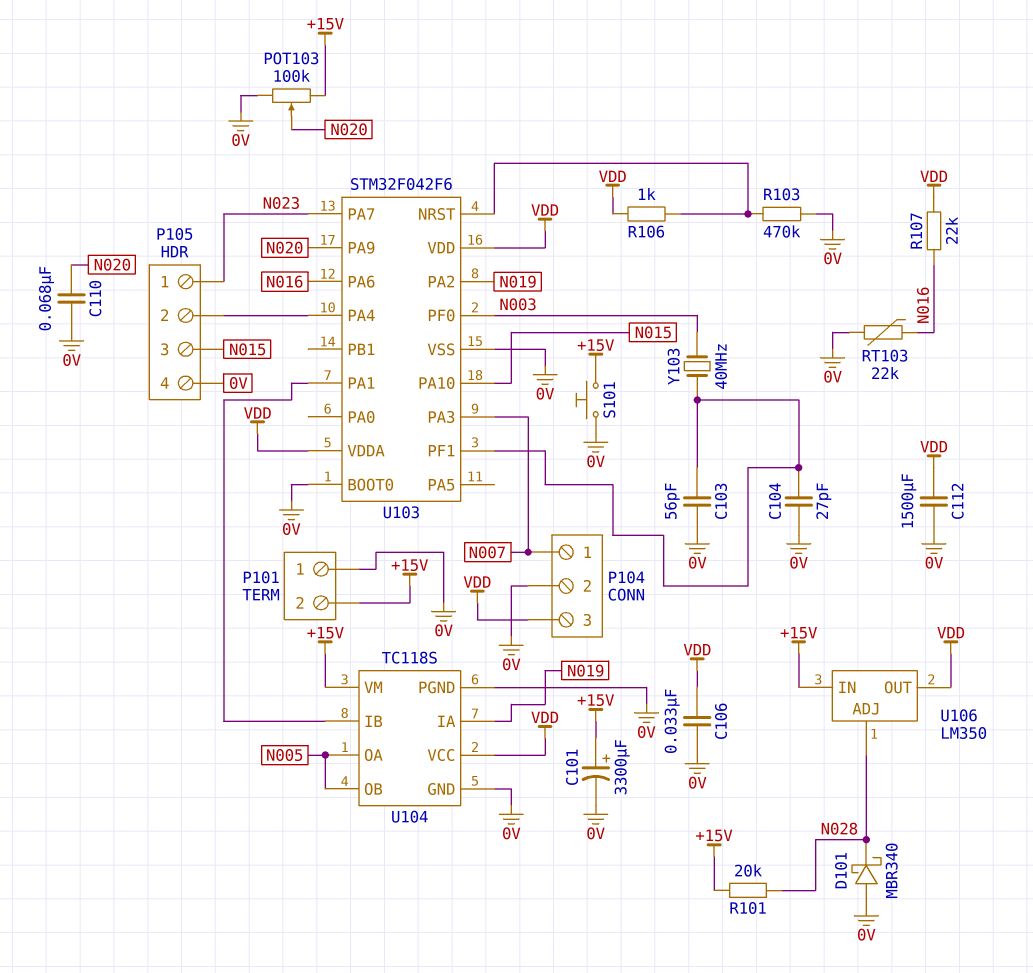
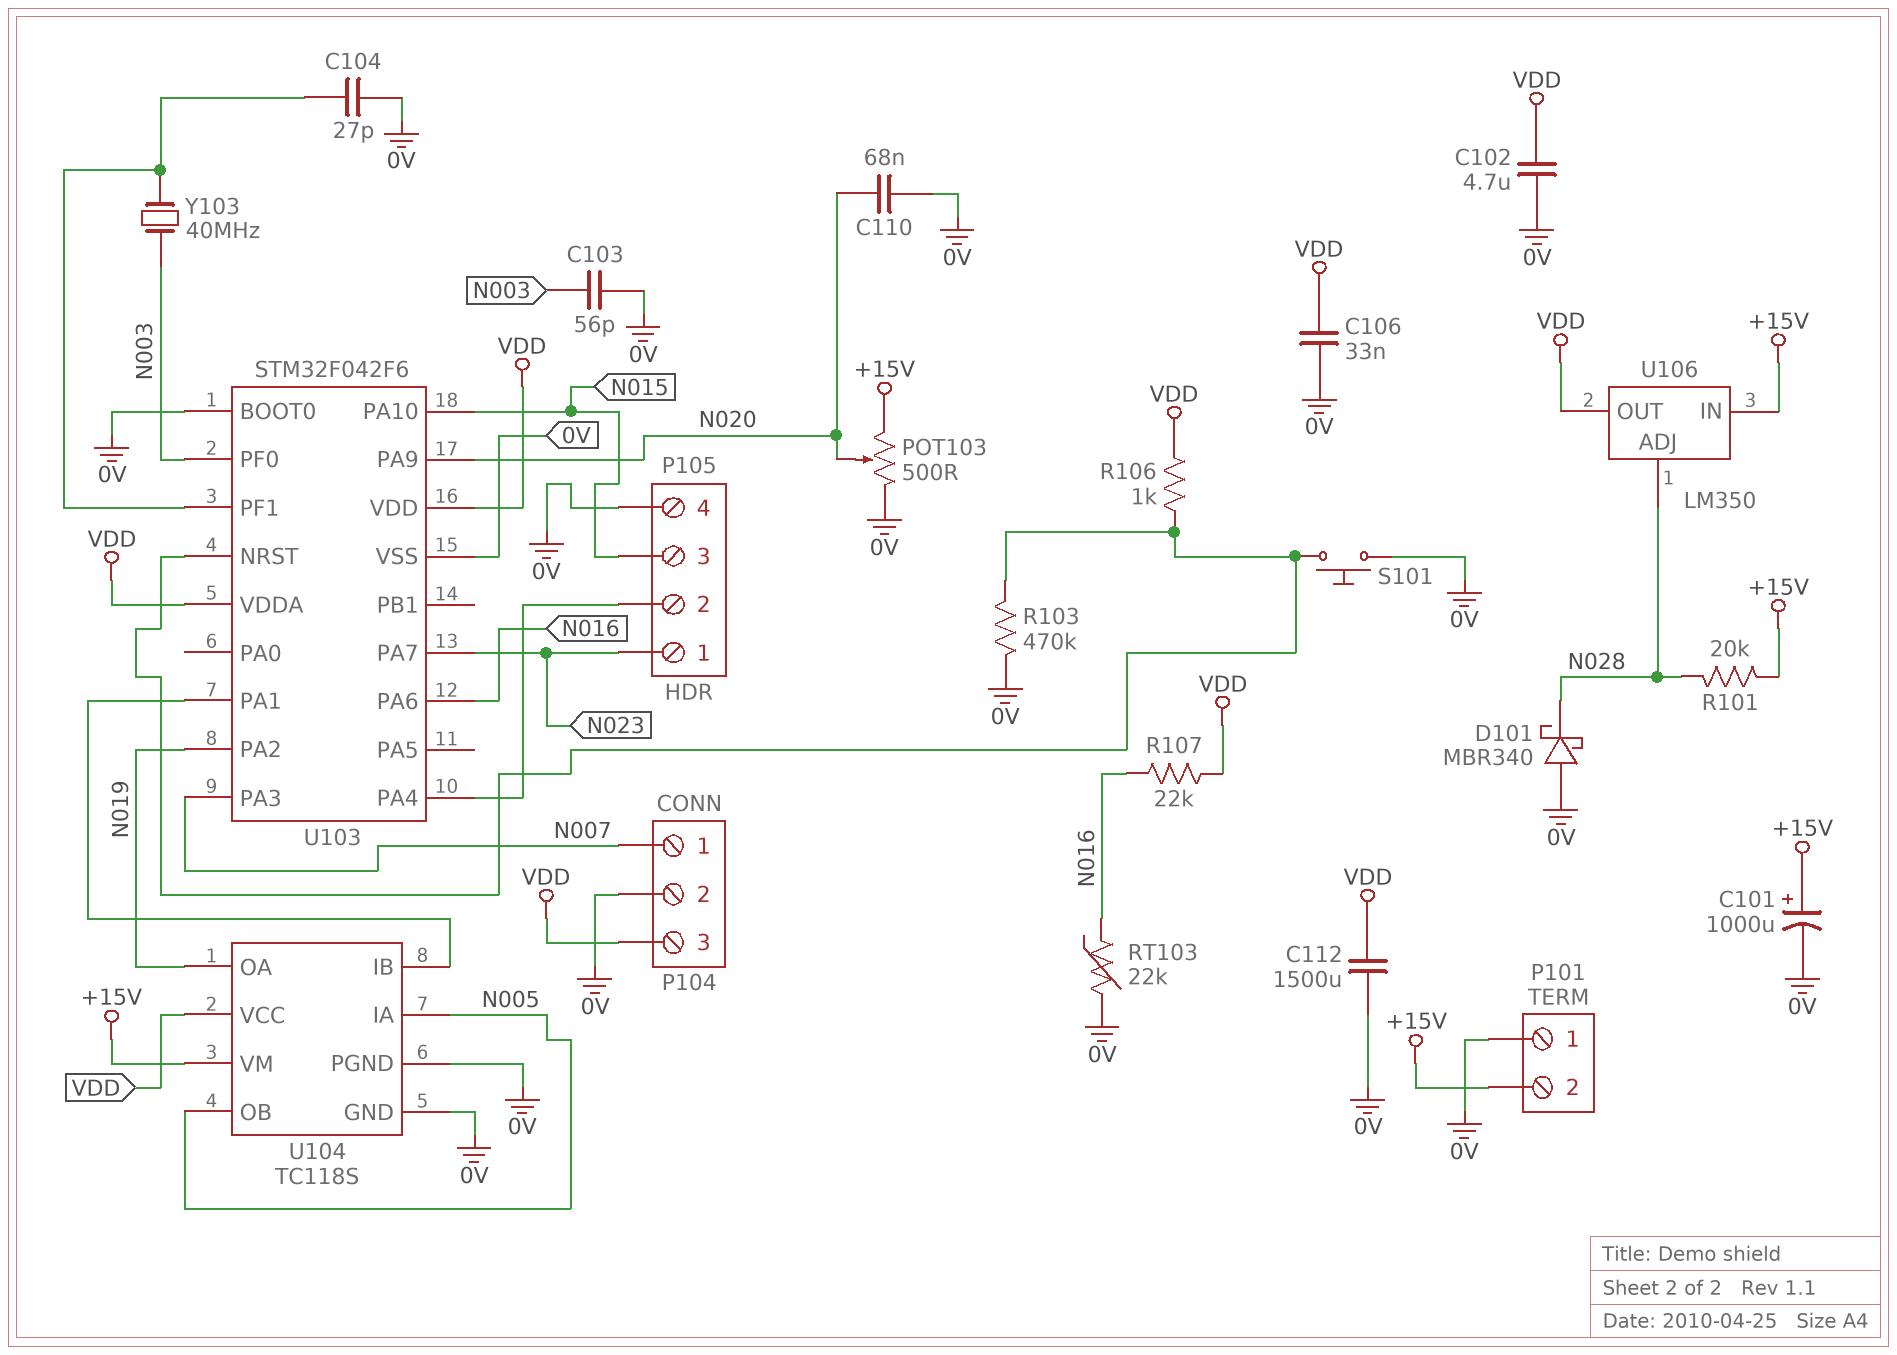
C101: 3300uF (plus +15V, minus 0V) -> 1000uF (plus +15V, minus 0V)
C102: none -> 4.7uF (0V, VDD)
C103: 56pF (0V, U103/PF1) -> 56pF (0V, N003)
POT103: 100k (+15V, 0V, wiper N020) -> 500 (+15V, 0V, wiper N020)
S101: button (+15V, 0V) -> button (0V, U103/NRST)
U104 pin IA: N019 -> N005
U104 pin OA: N005 -> N019

